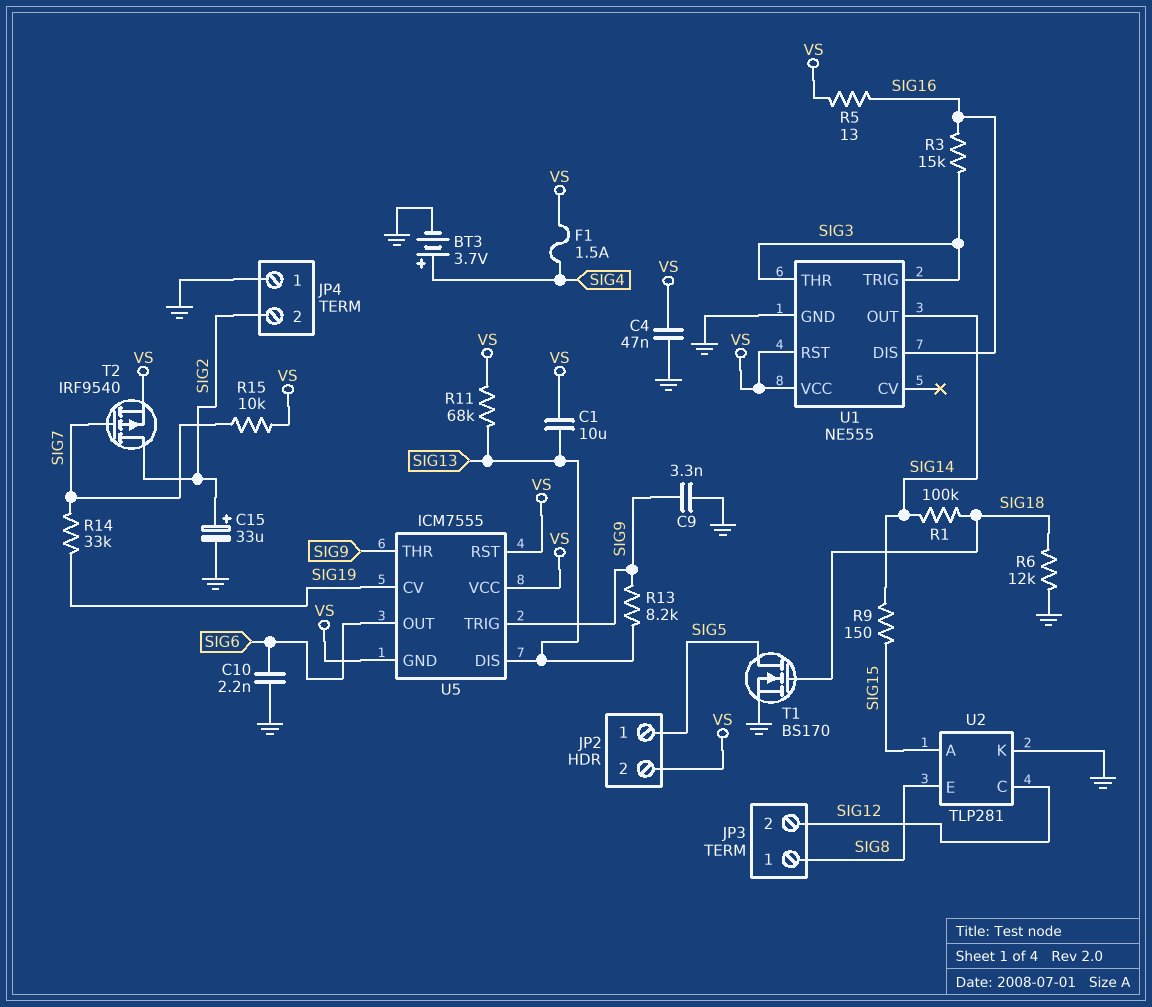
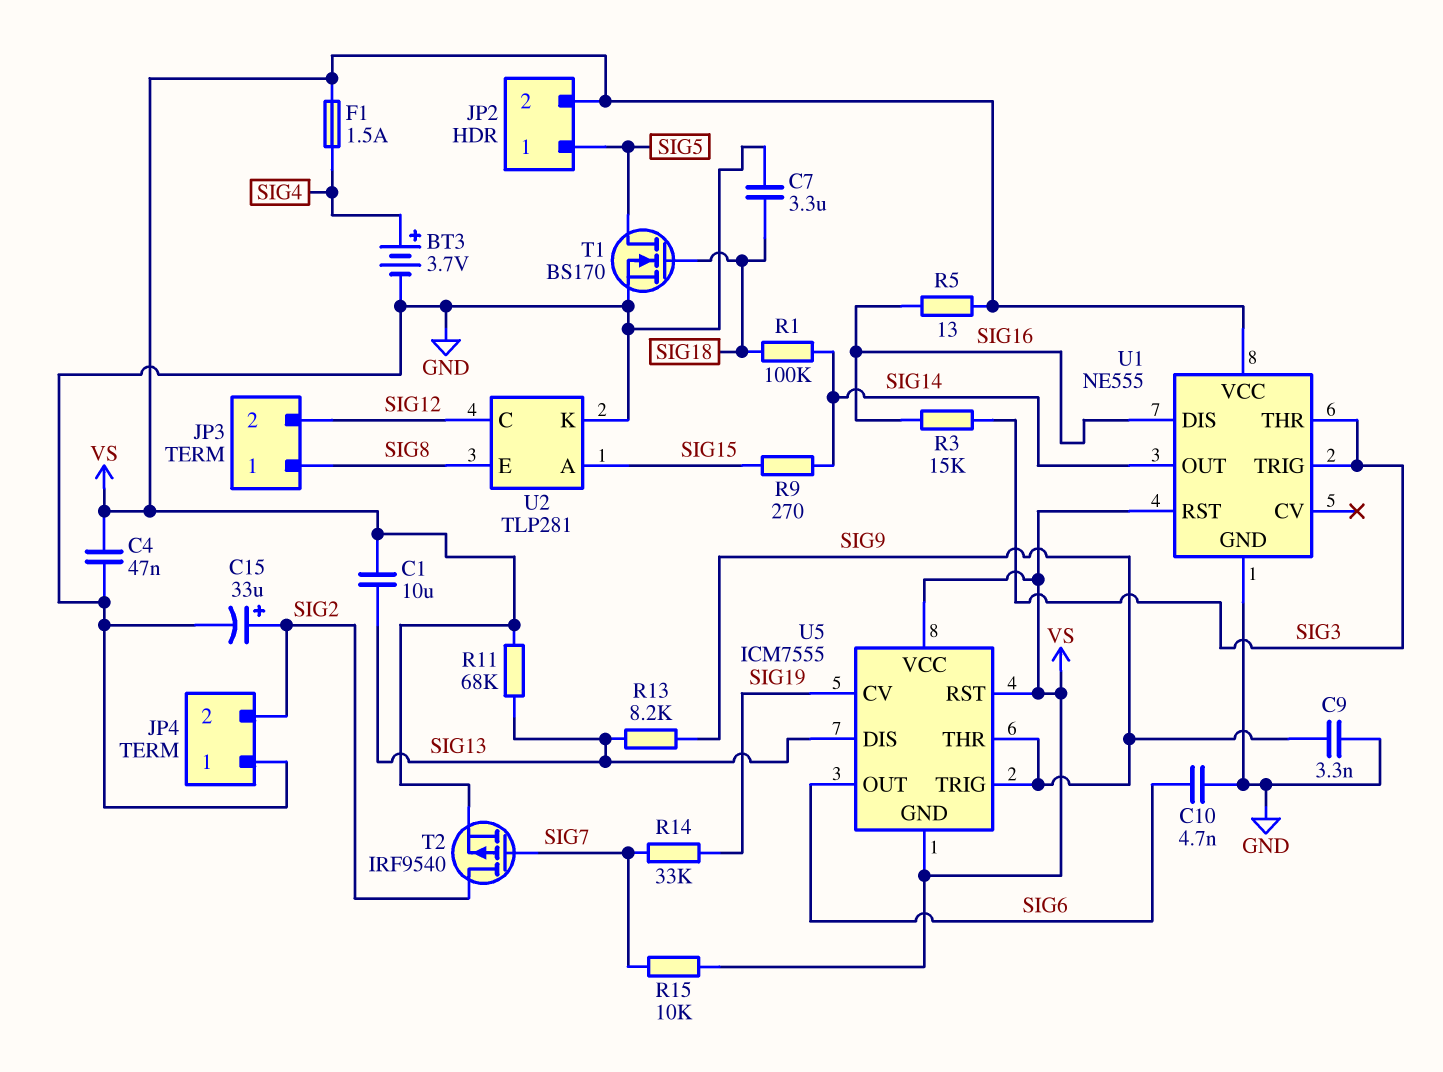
C7: none -> 3.3uF (GND, SIG18)
C10: 2.2nF (GND, SIG6) -> 4.7nF (GND, SIG6)
R6: 12k (GND, SIG18) -> none
R9: 150 (SIG14, SIG15) -> 270 (SIG14, SIG15)

